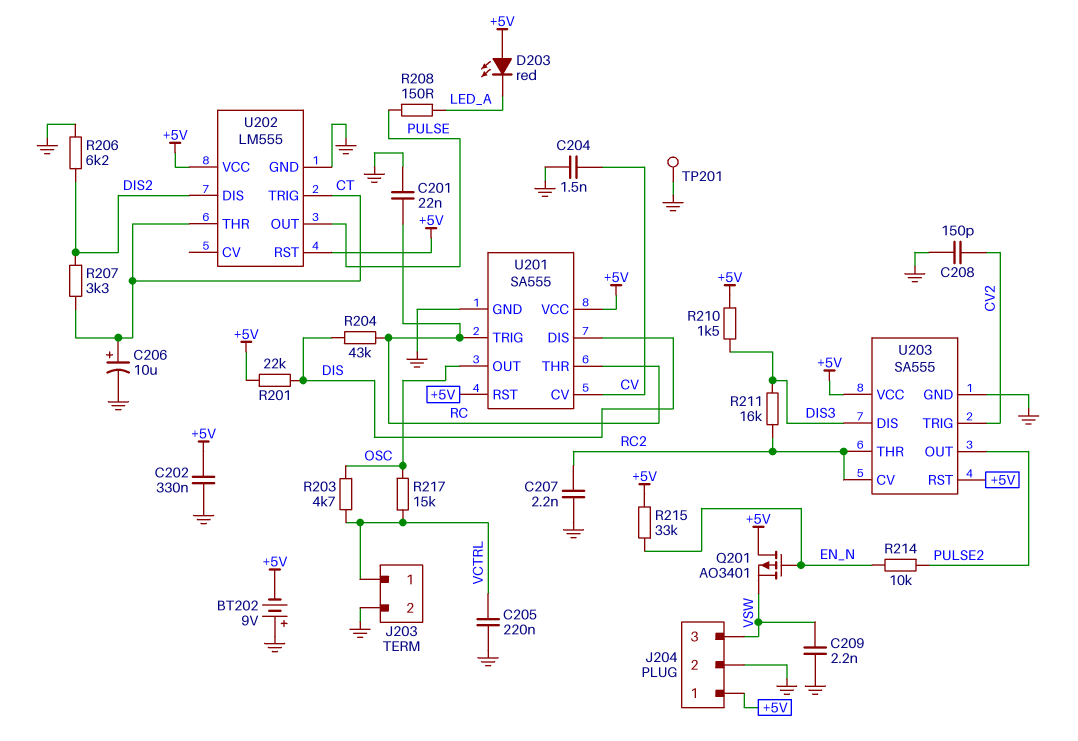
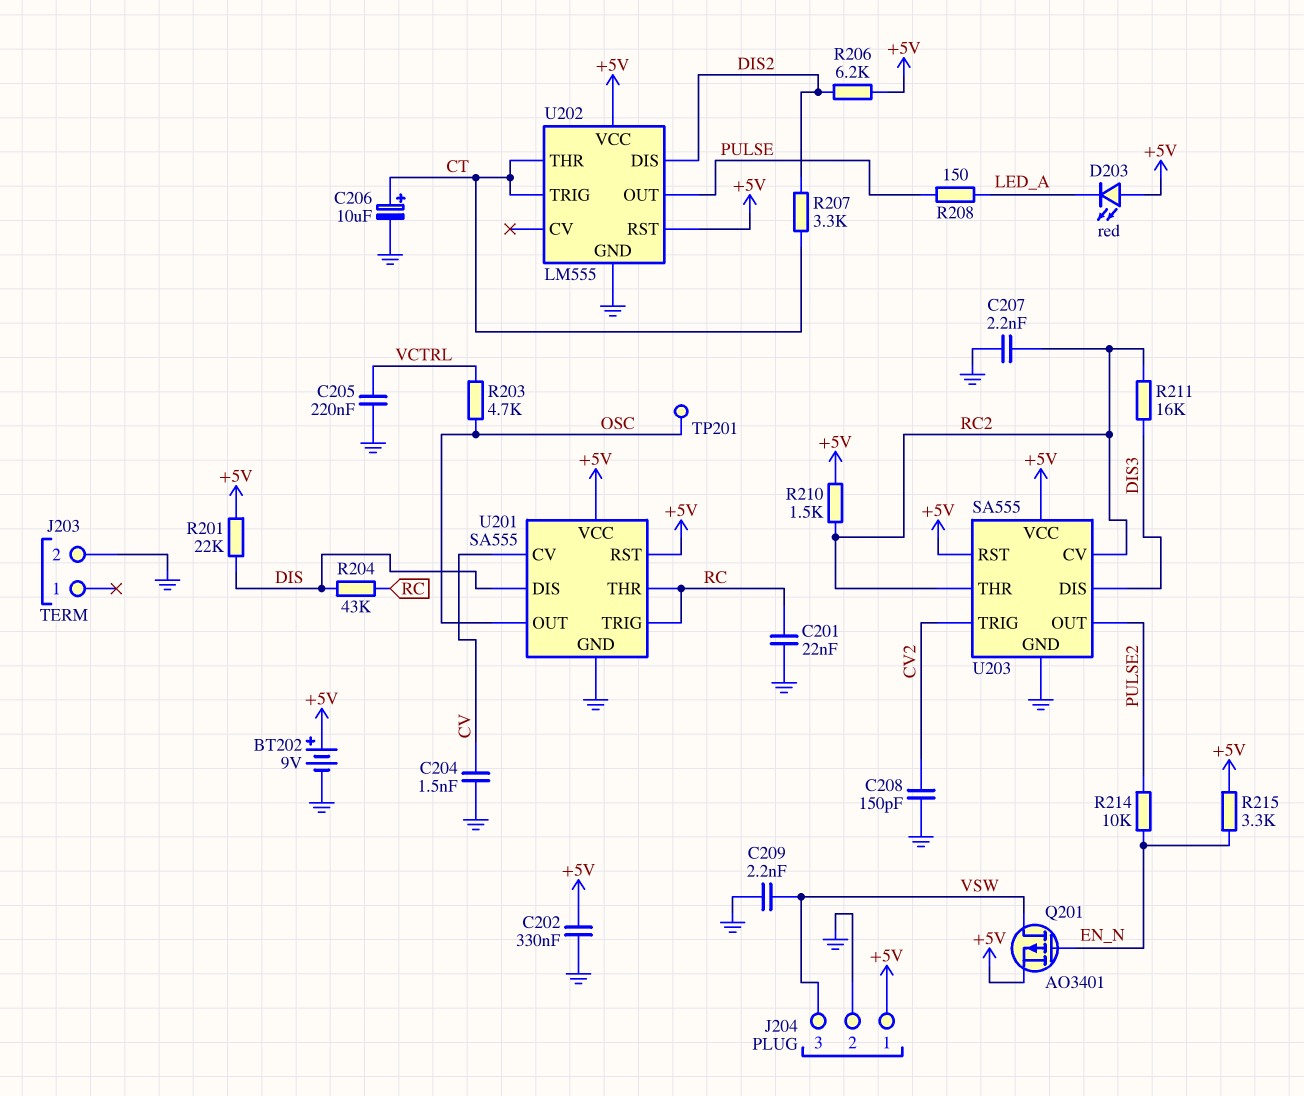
BT202: 9V (plus GND, minus +5V) -> 9V (plus +5V, minus GND)
J203 pin 1: VCTRL -> none
Q201: PMOS AO3401 (G EN_N, D +5V, S VSW) -> PMOS AO3401 (G EN_N, D VSW, S +5V)
R206: 6.2k (DIS2, GND) -> 6.2k (+5V, DIS2)
R210: 1.5k (+5V, DIS3) -> 1.5k (+5V, RC2)
R215: 33k (+5V, EN_N) -> 3.3k (+5V, EN_N)
R217: 15k (OSC, VCTRL) -> none
TP201: test point (GND) -> test point (OSC)

